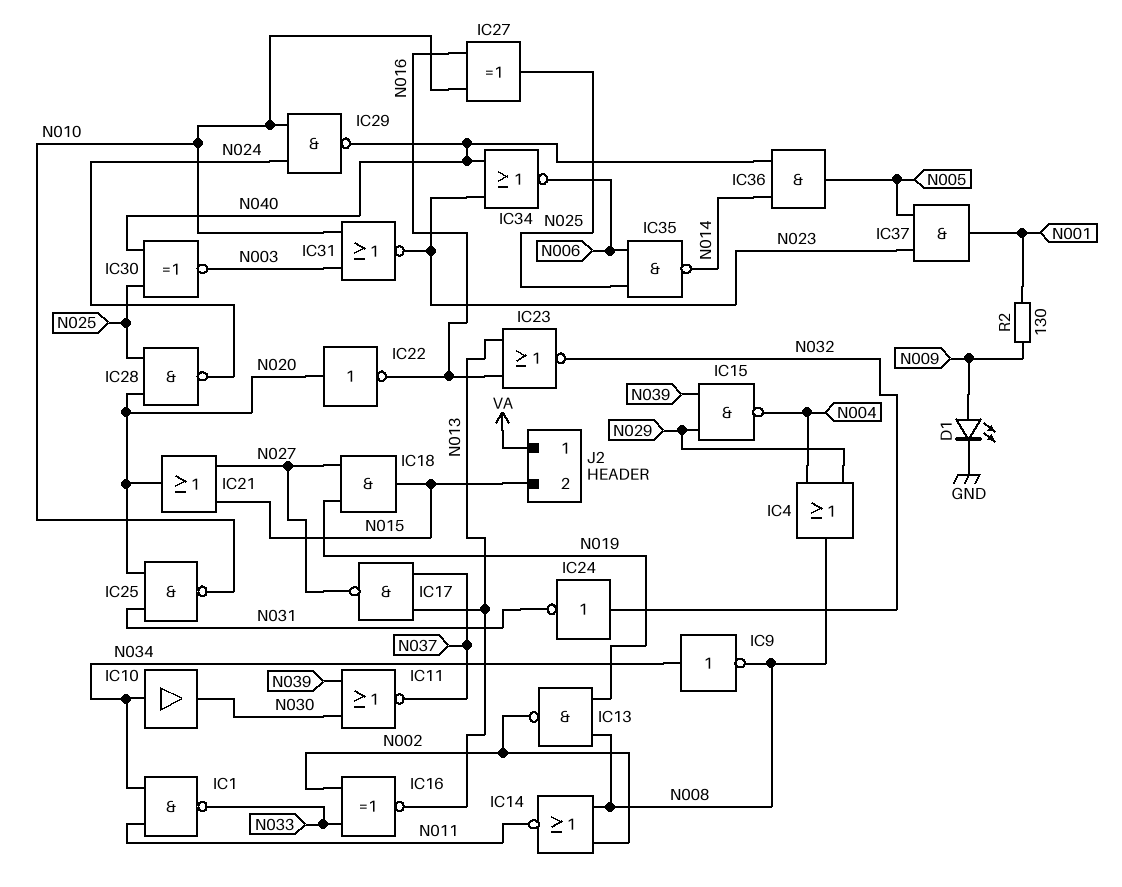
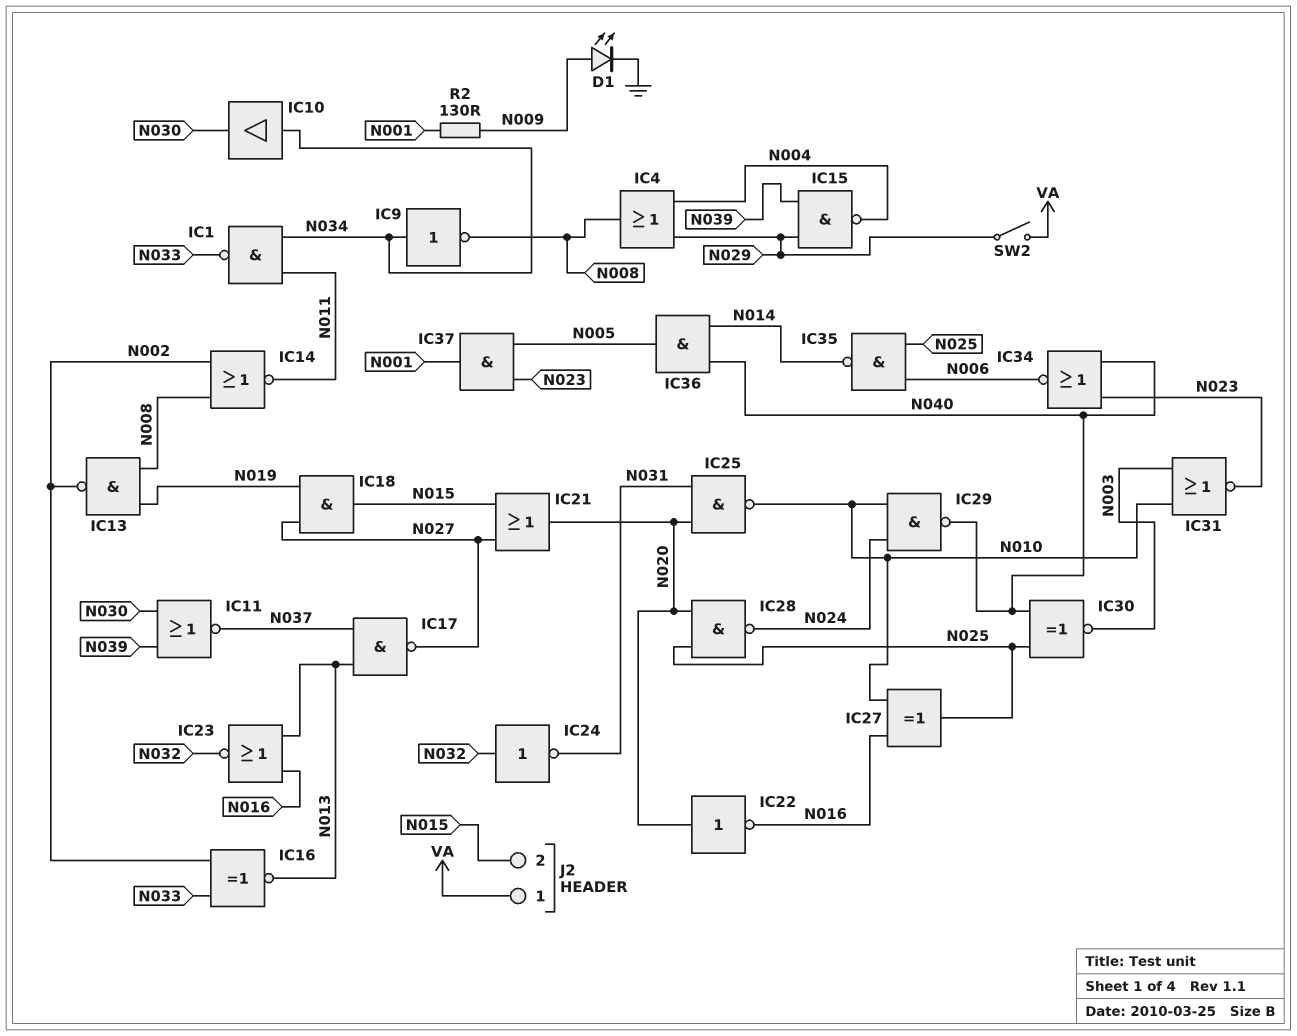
SW2: none -> switch (N029, VA)

